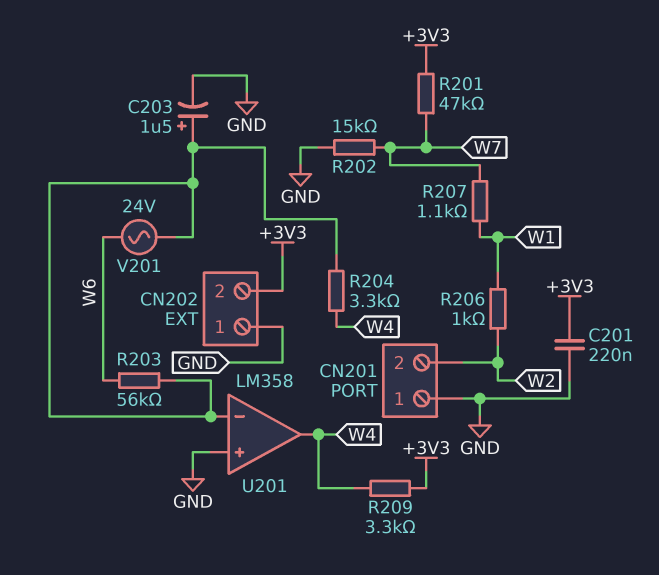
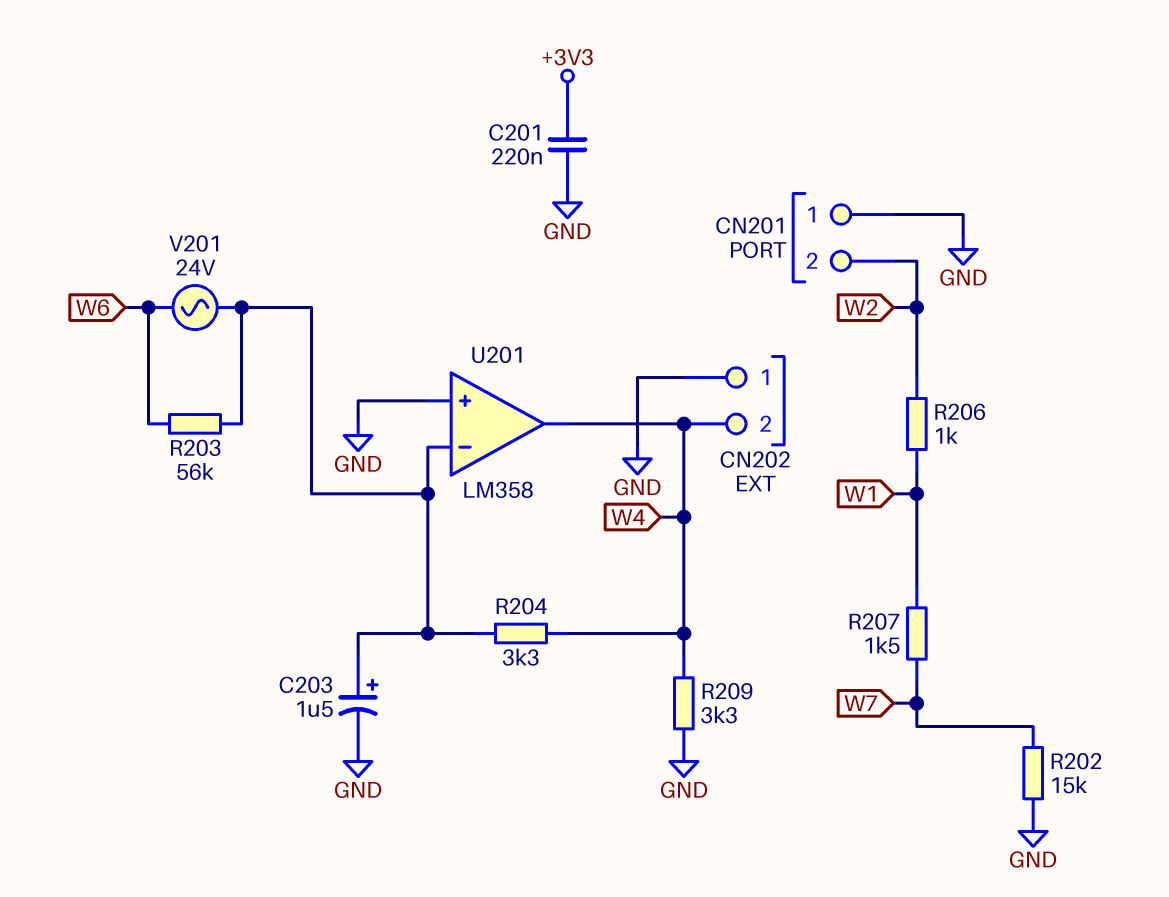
CN202 pin 2: +3V3 -> W4
R201: 47k (+3V3, W7) -> none
R207: 1.1k (W1, W7) -> 1.5k (W1, W7)
R209: 3.3k (+3V3, W4) -> 3.3k (GND, W4)

